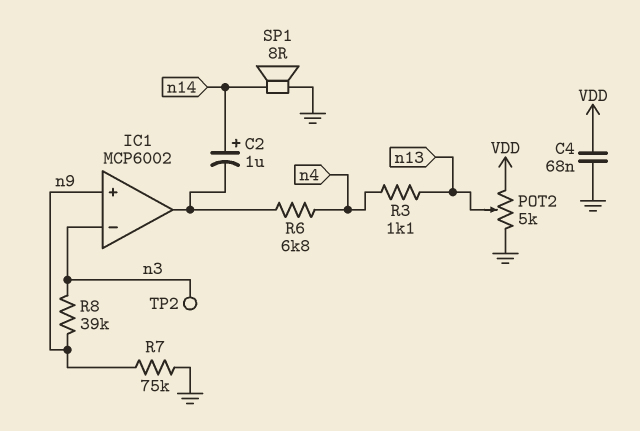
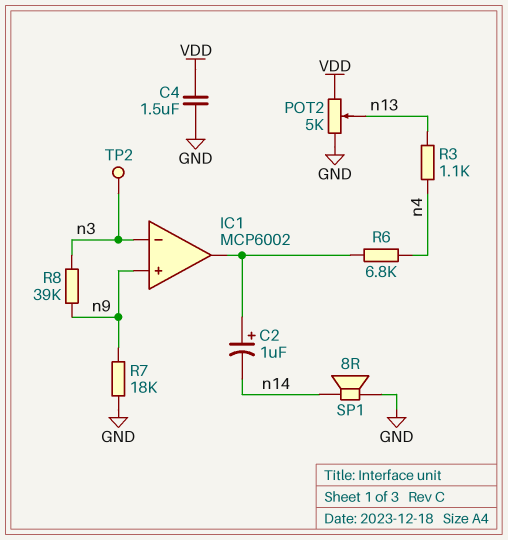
C2: 1uF (plus n14, minus IC1/out) -> 1uF (plus IC1/out, minus n14)
C4: 68nF (GND, VDD) -> 1.5uF (GND, VDD)
R7: 75k (GND, n9) -> 18k (GND, n9)

